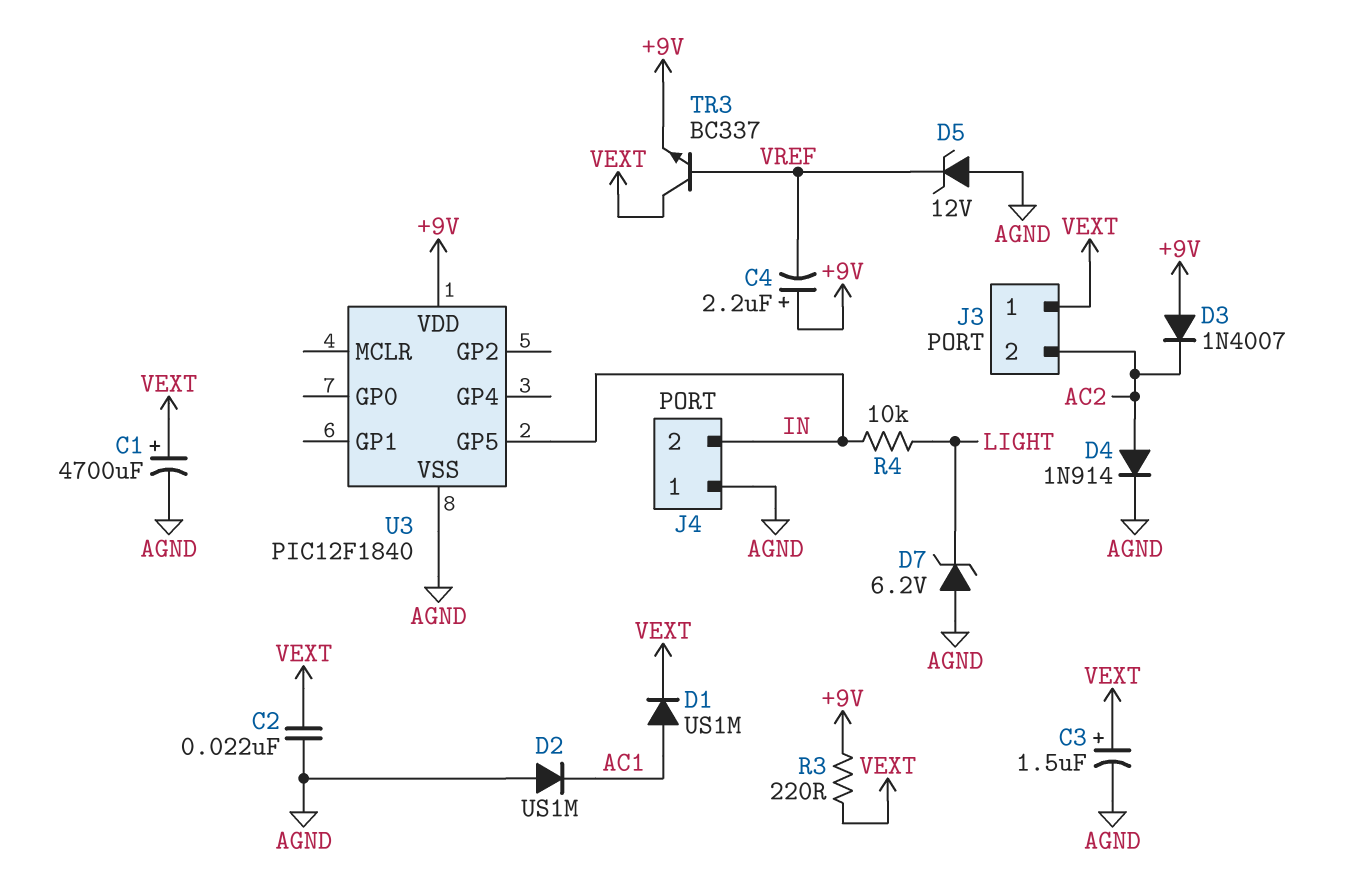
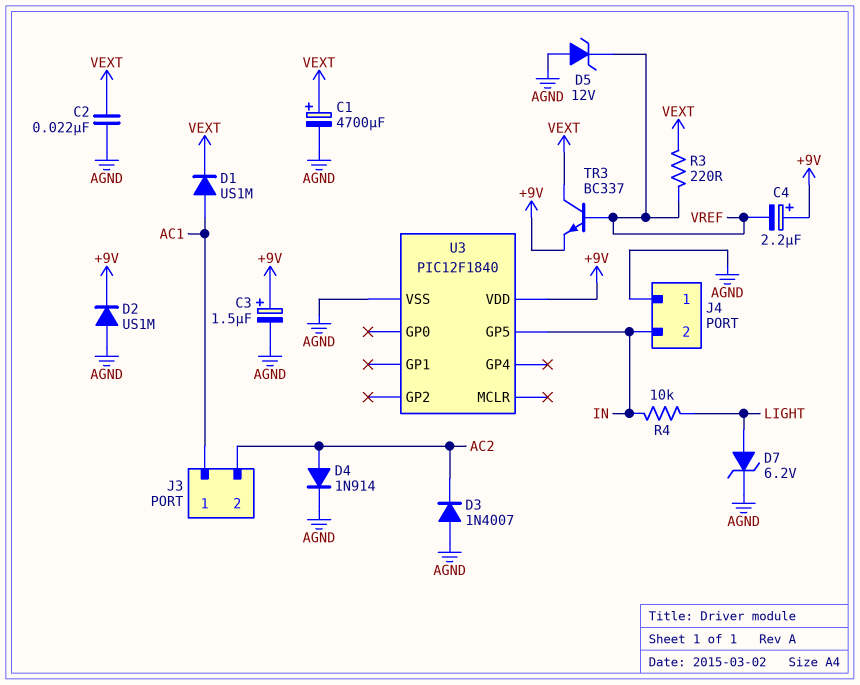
C3: 1.5uF (plus VEXT, minus AGND) -> 1.5uF (plus +9V, minus AGND)
D2: diode US1M (A AGND, K AC1) -> diode US1M (A AGND, K +9V)
D3: diode 1N4007 (A +9V, K AC2) -> diode 1N4007 (A AGND, K AC2)
D7: zener 6.2V (A AGND, K LIGHT) -> zener 6.2V (A LIGHT, K AGND)
J3 pin 1: VEXT -> AC1
R3: 220 (+9V, VEXT) -> 220 (VEXT, VREF)

